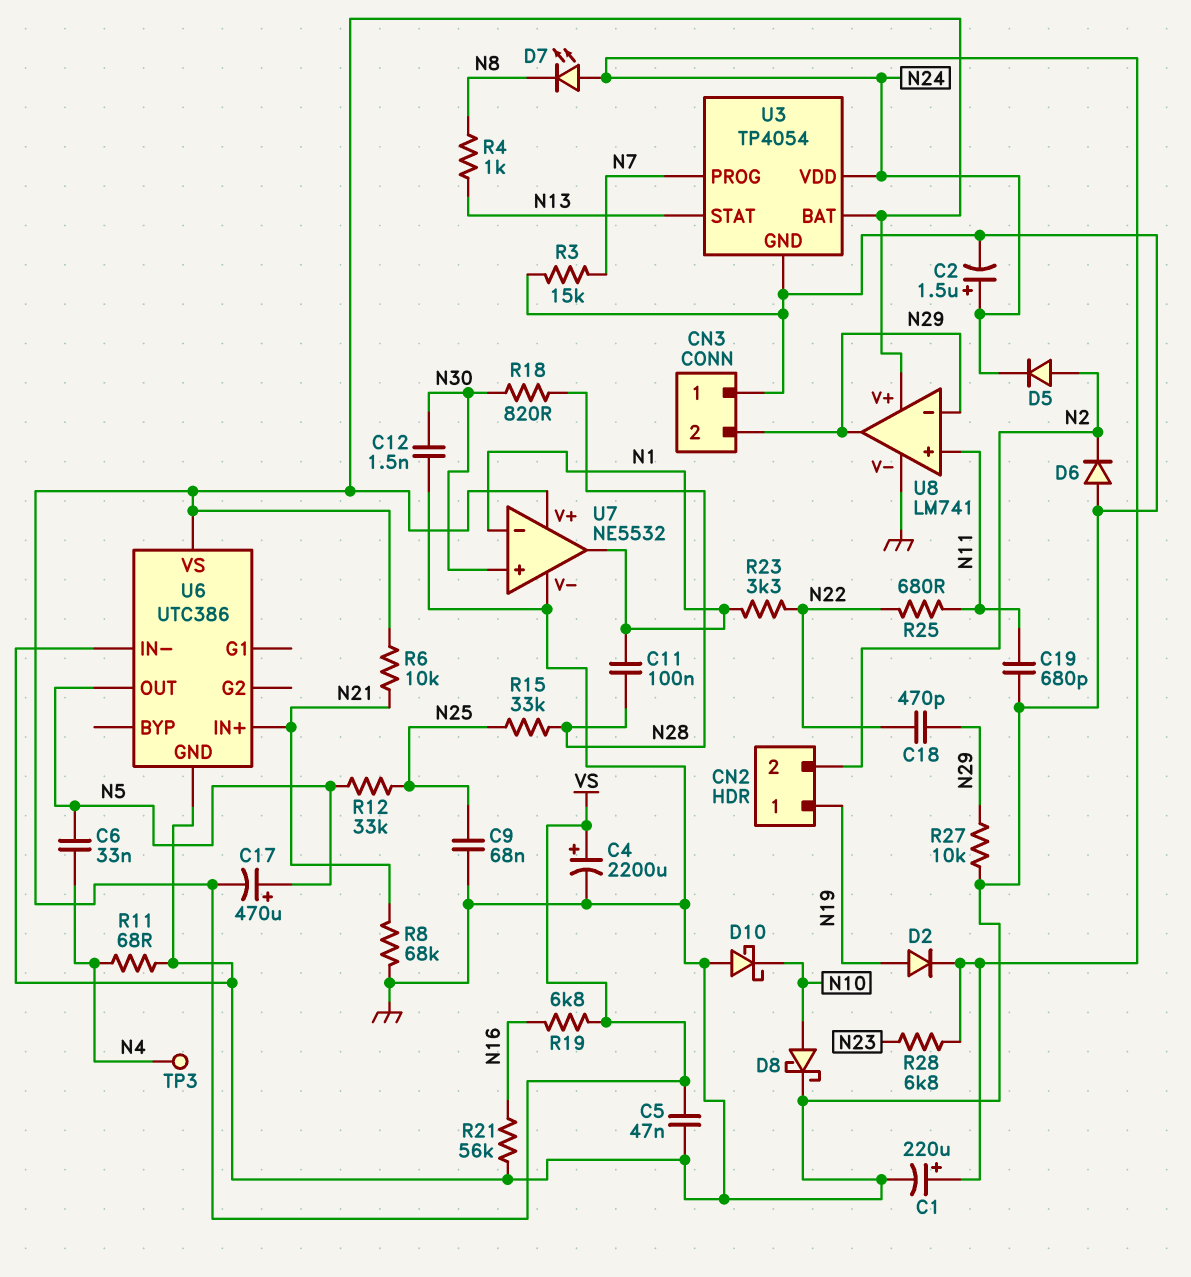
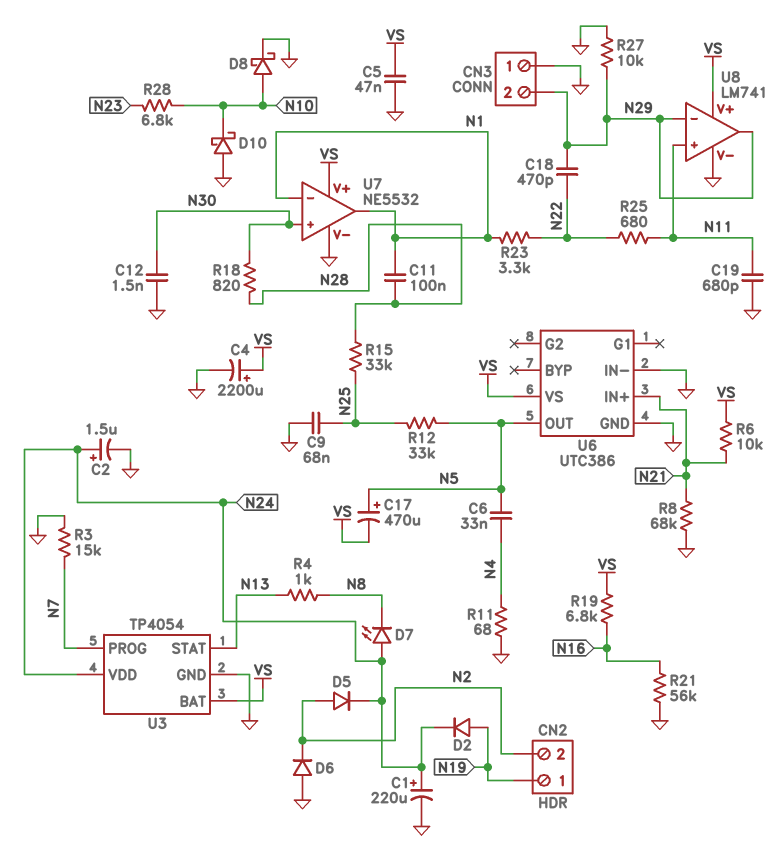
R28: 6.8k (N23, N24) -> 6.8k (N10, N23)
TP3: test point (N4) -> none

